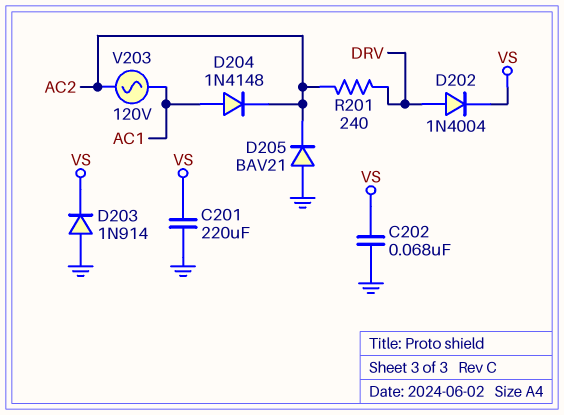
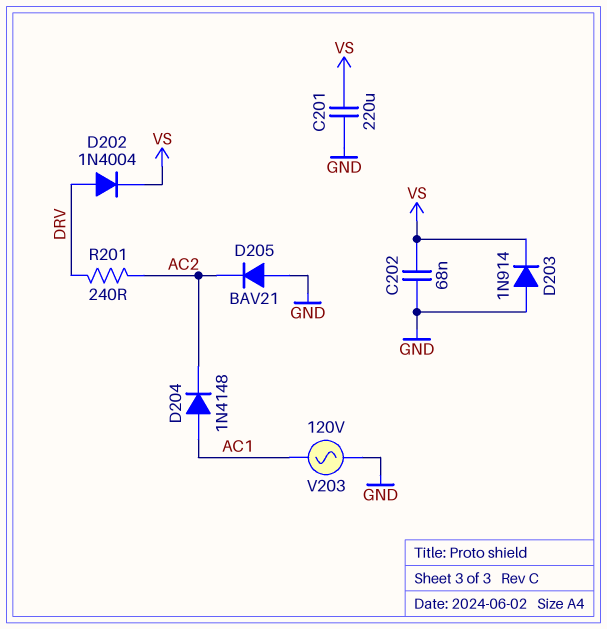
V203: AC 120V (AC1, AC2) -> AC 120V (AC1, GND)

